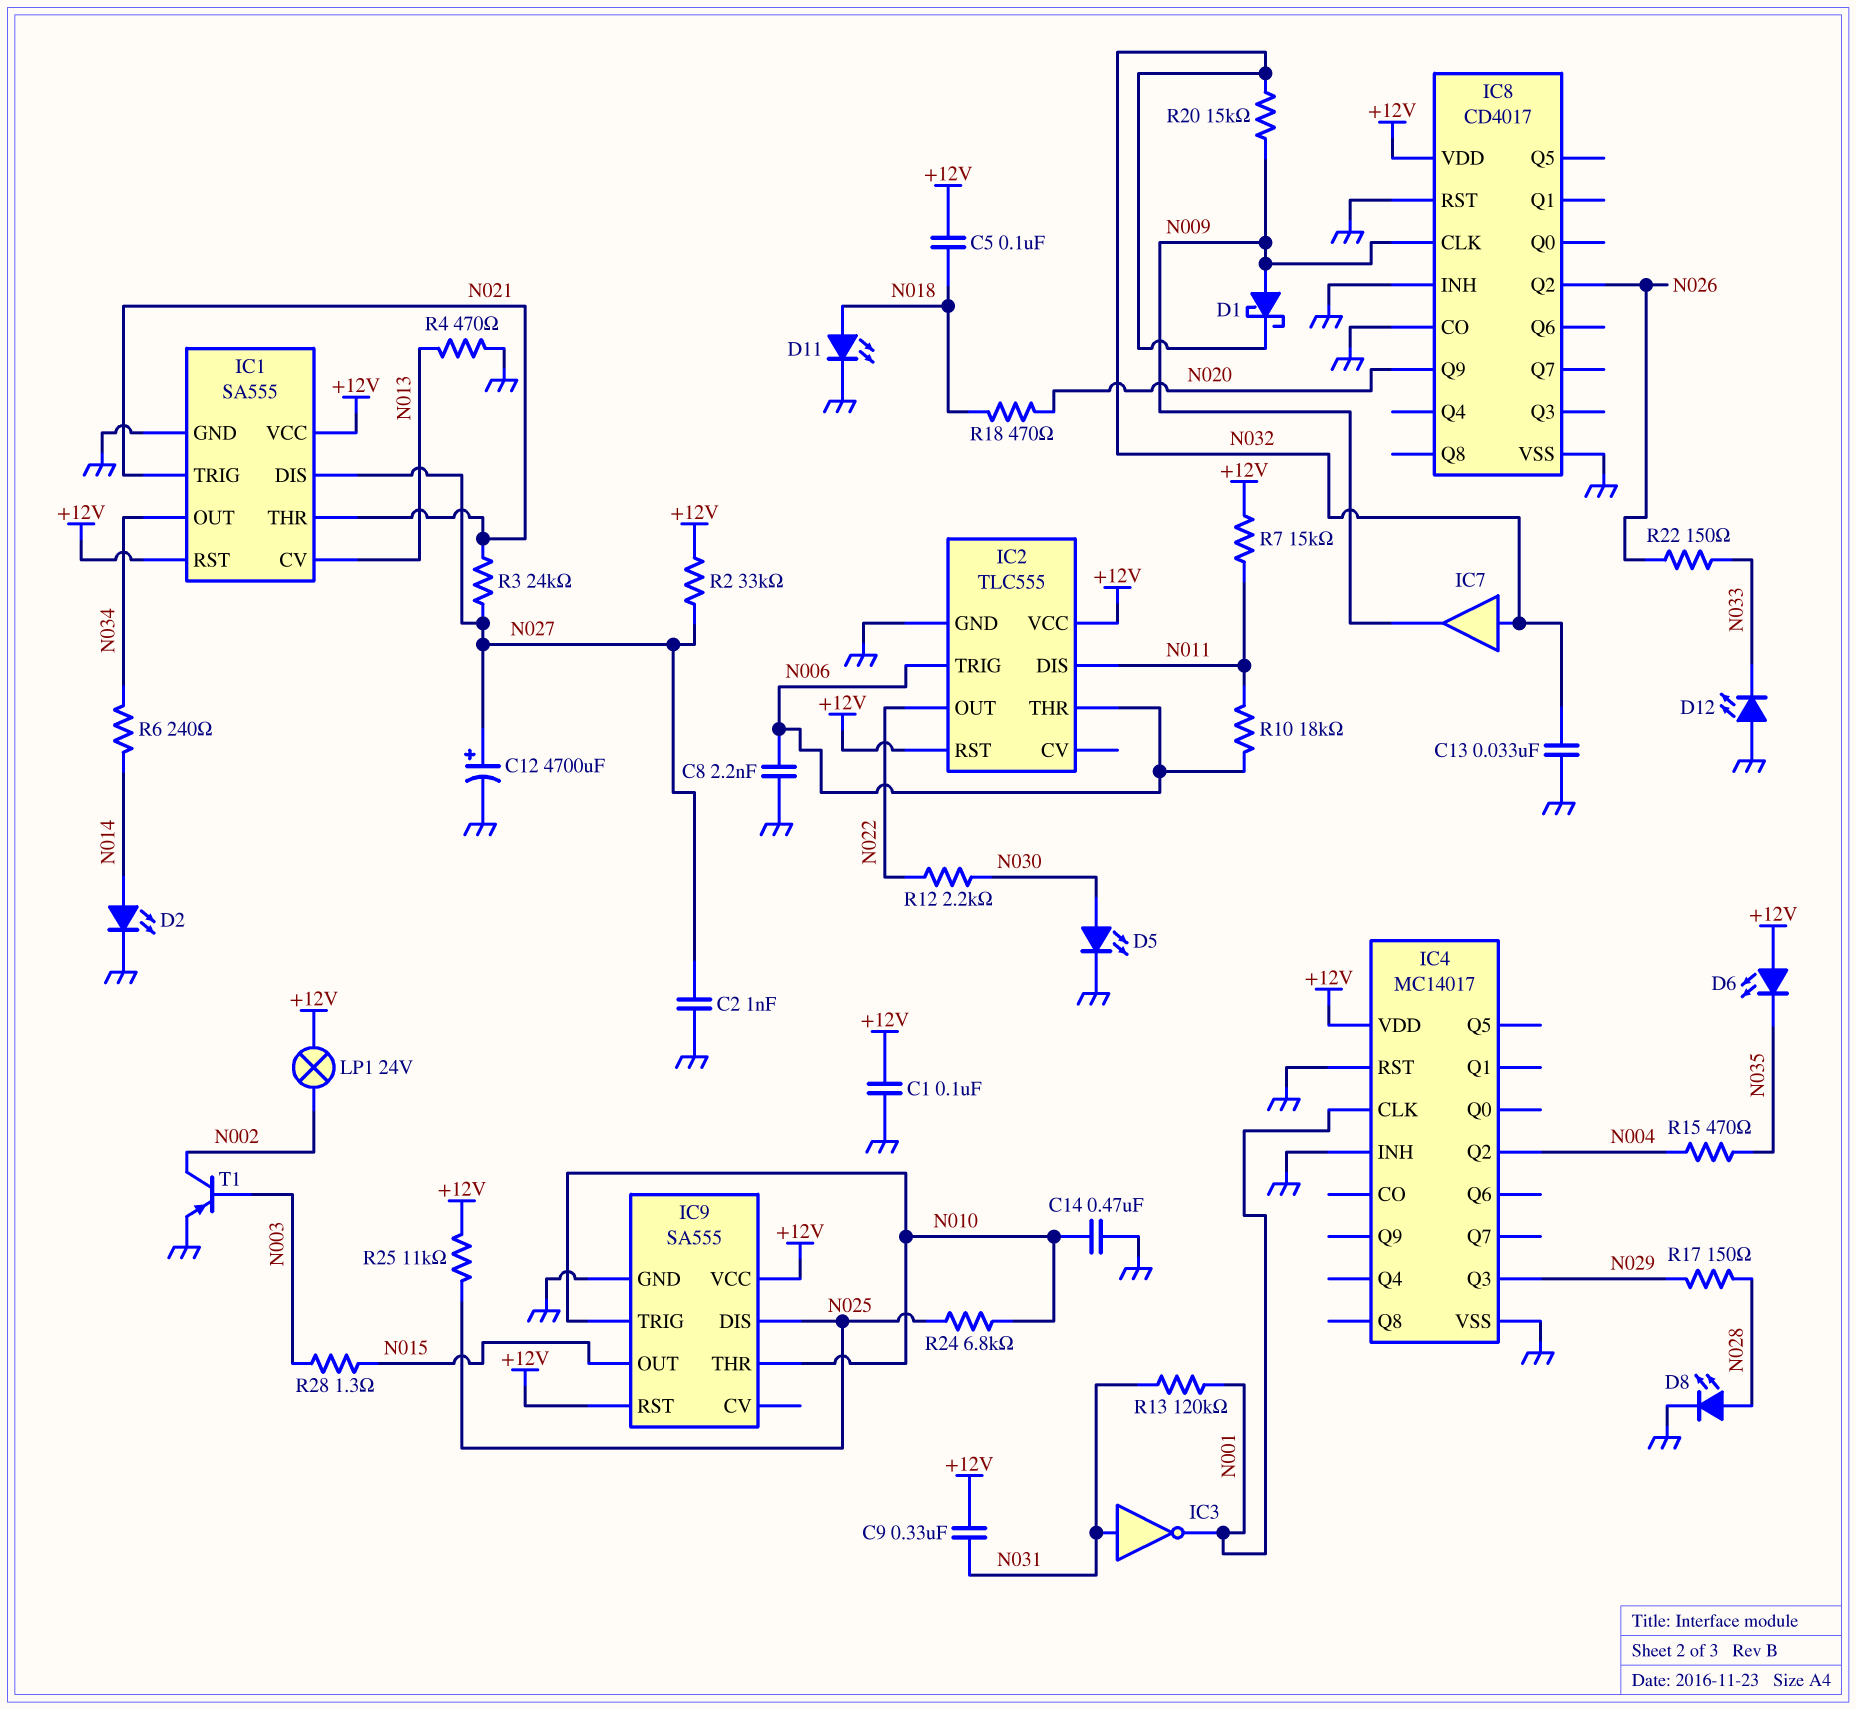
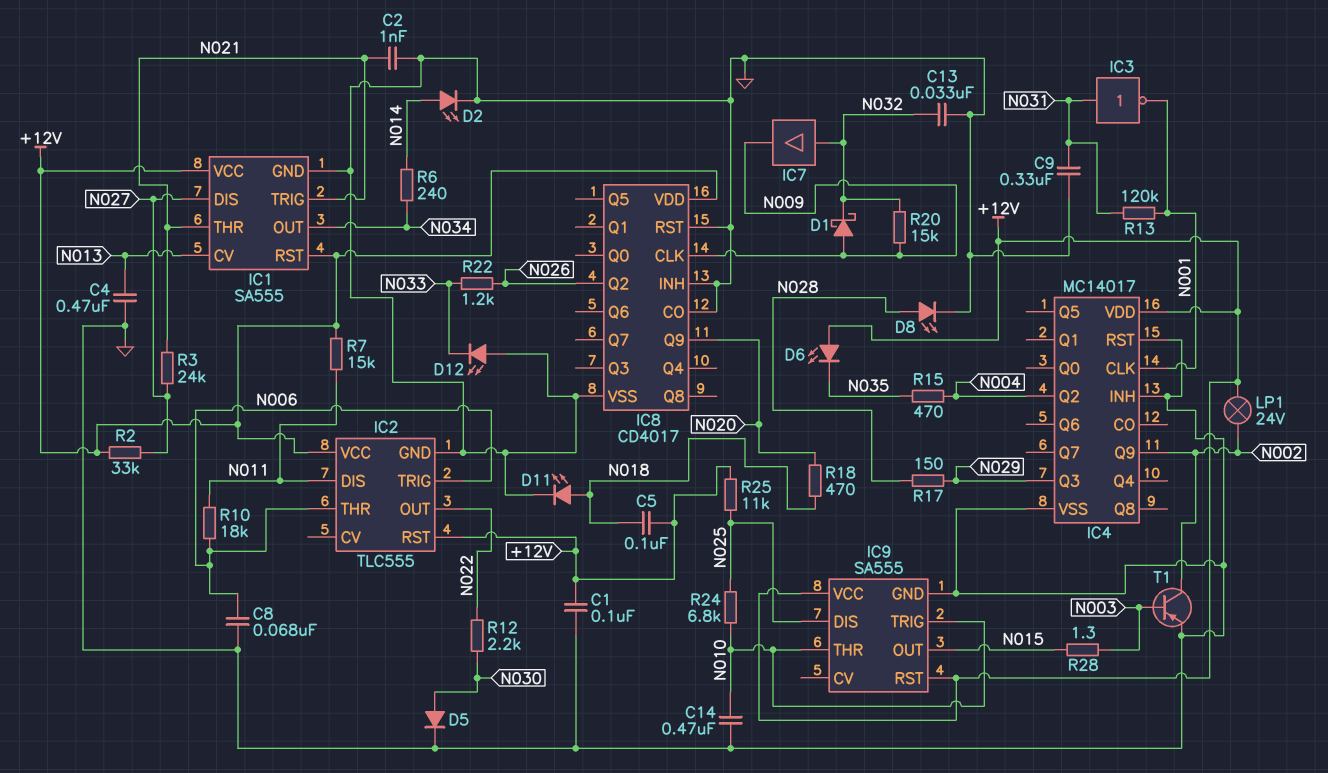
C2: 1nF (GND, N027) -> 1nF (GND, N021)
C4: none -> 470nF (GND, N013)
C8: 2.2nF (GND, N006) -> 68nF (GND, N006)
C9: 330nF (+12V, N031) -> 330nF (GND, N031)
C12: 4700uF (plus N027, minus GND) -> none
D5: LED (A N030, K GND) -> diode (A N030, K GND)
IC4 pin Q9: none -> N002
R4: 470 (GND, N013) -> none
R22: 150 (N026, N033) -> 1.2k (N026, N033)

